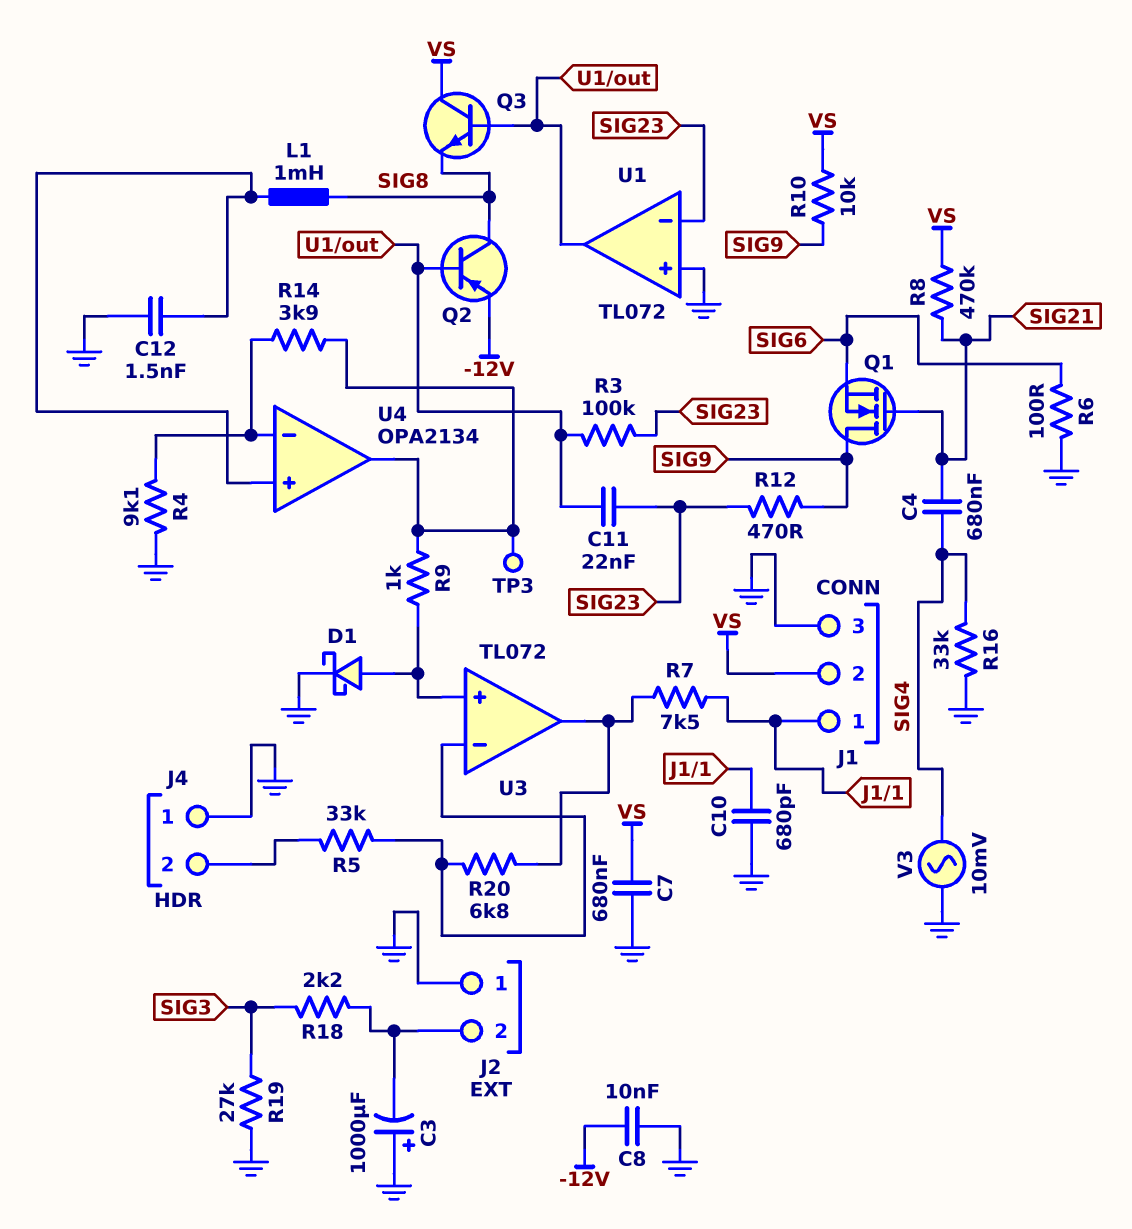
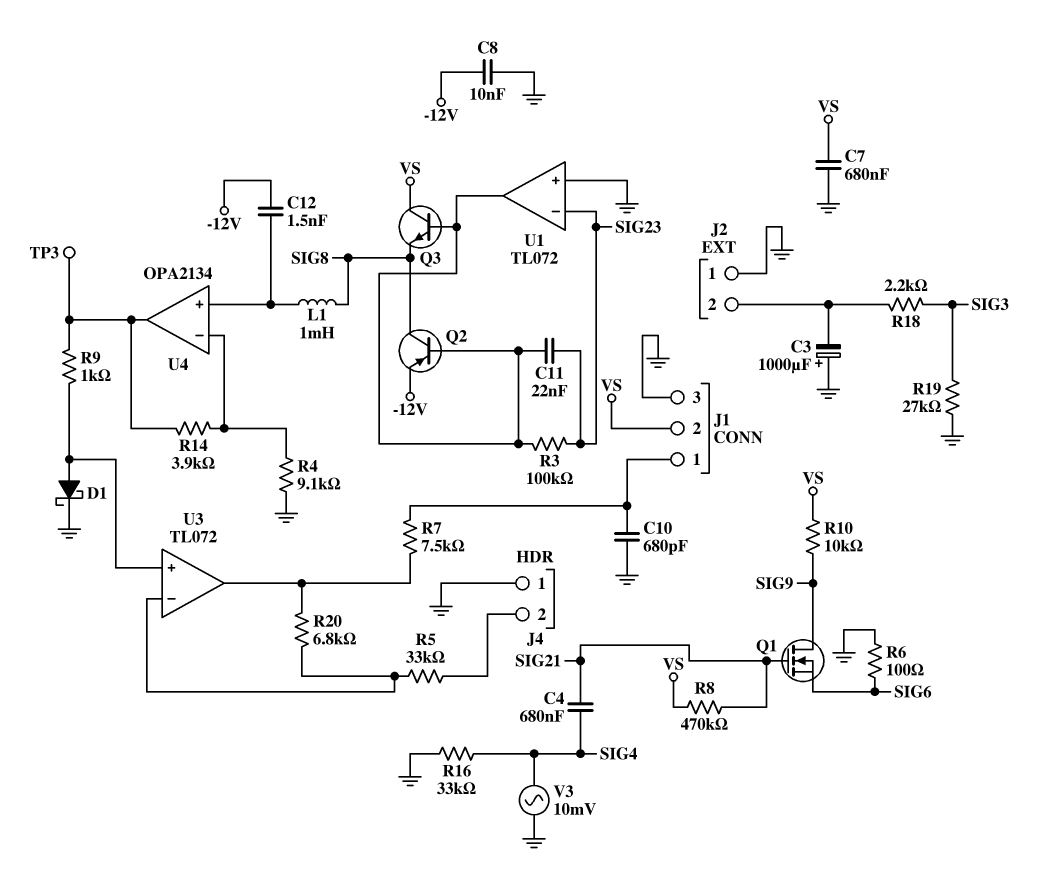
C12: 1.5nF (GND, U4/in+) -> 1.5nF (-12V, U4/in+)
R12: 470 (SIG9, SIG23) -> none

